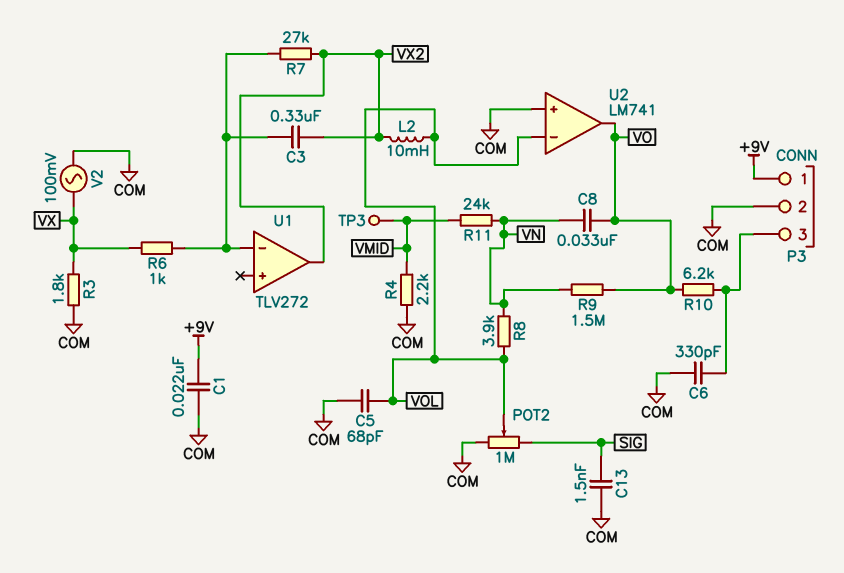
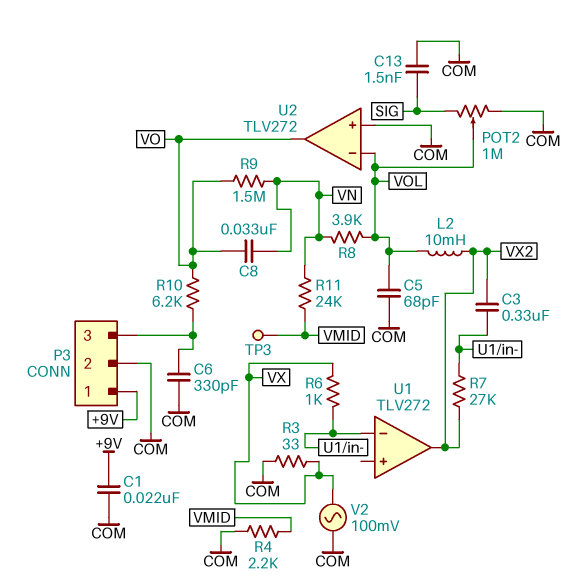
R3: 1.8k (COM, VX) -> 33 (COM, VX)
U2: LM741 -> TLV272

